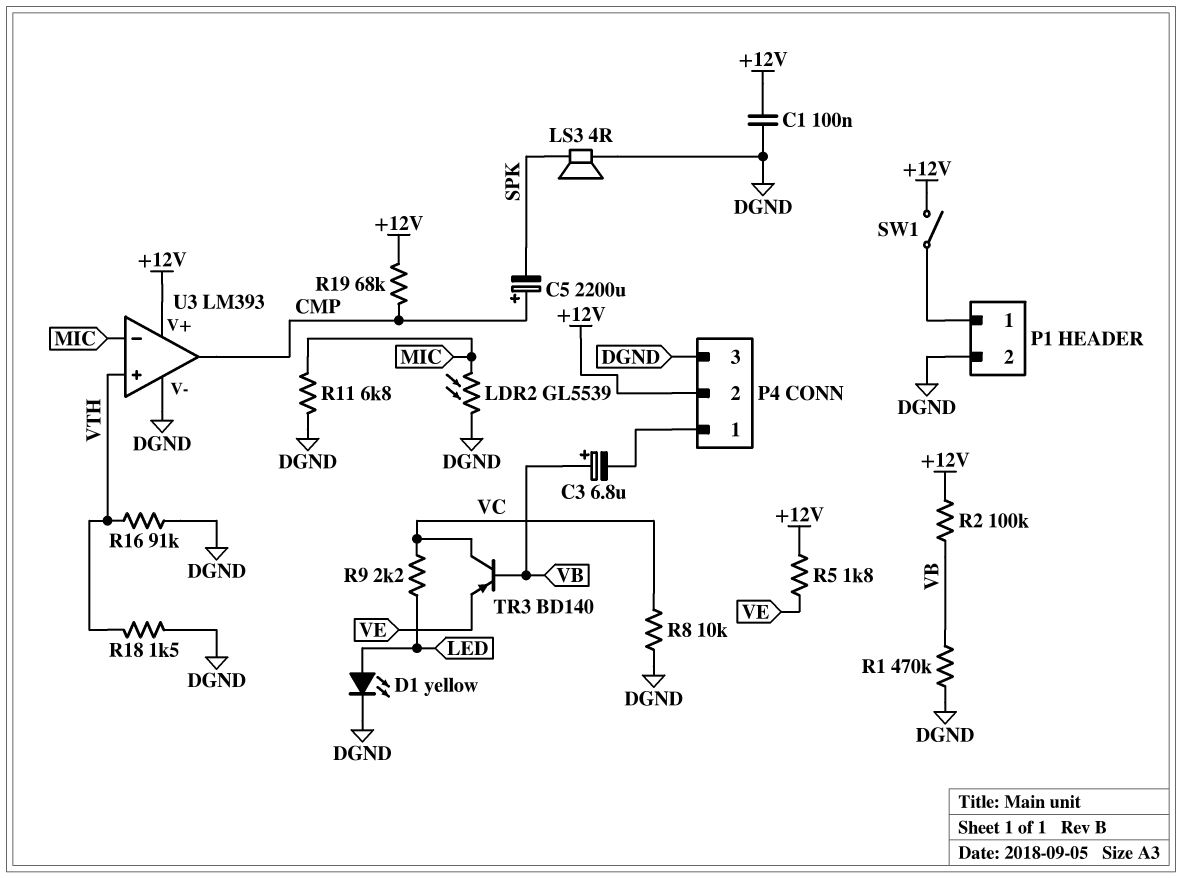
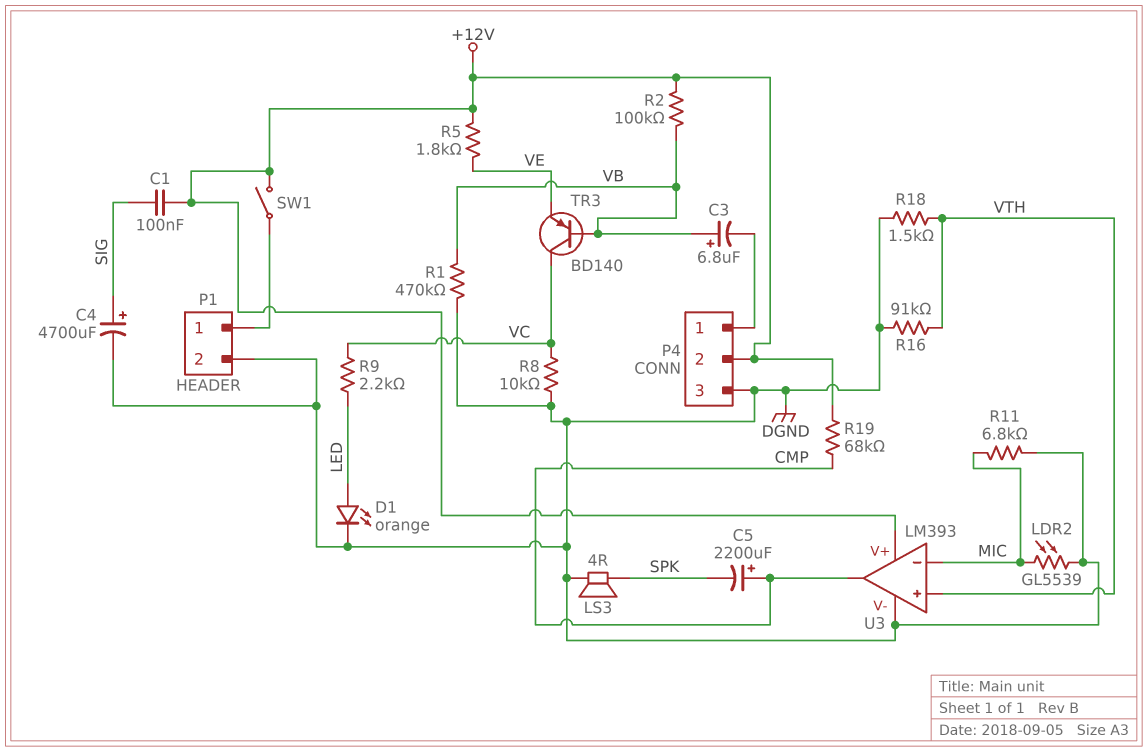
C1: 100nF (+12V, DGND) -> 100nF (+12V, SIG)
C4: none -> 4700uF (plus SIG, minus DGND)
D1: LED yellow (A LED, K DGND) -> LED orange (A LED, K DGND)

